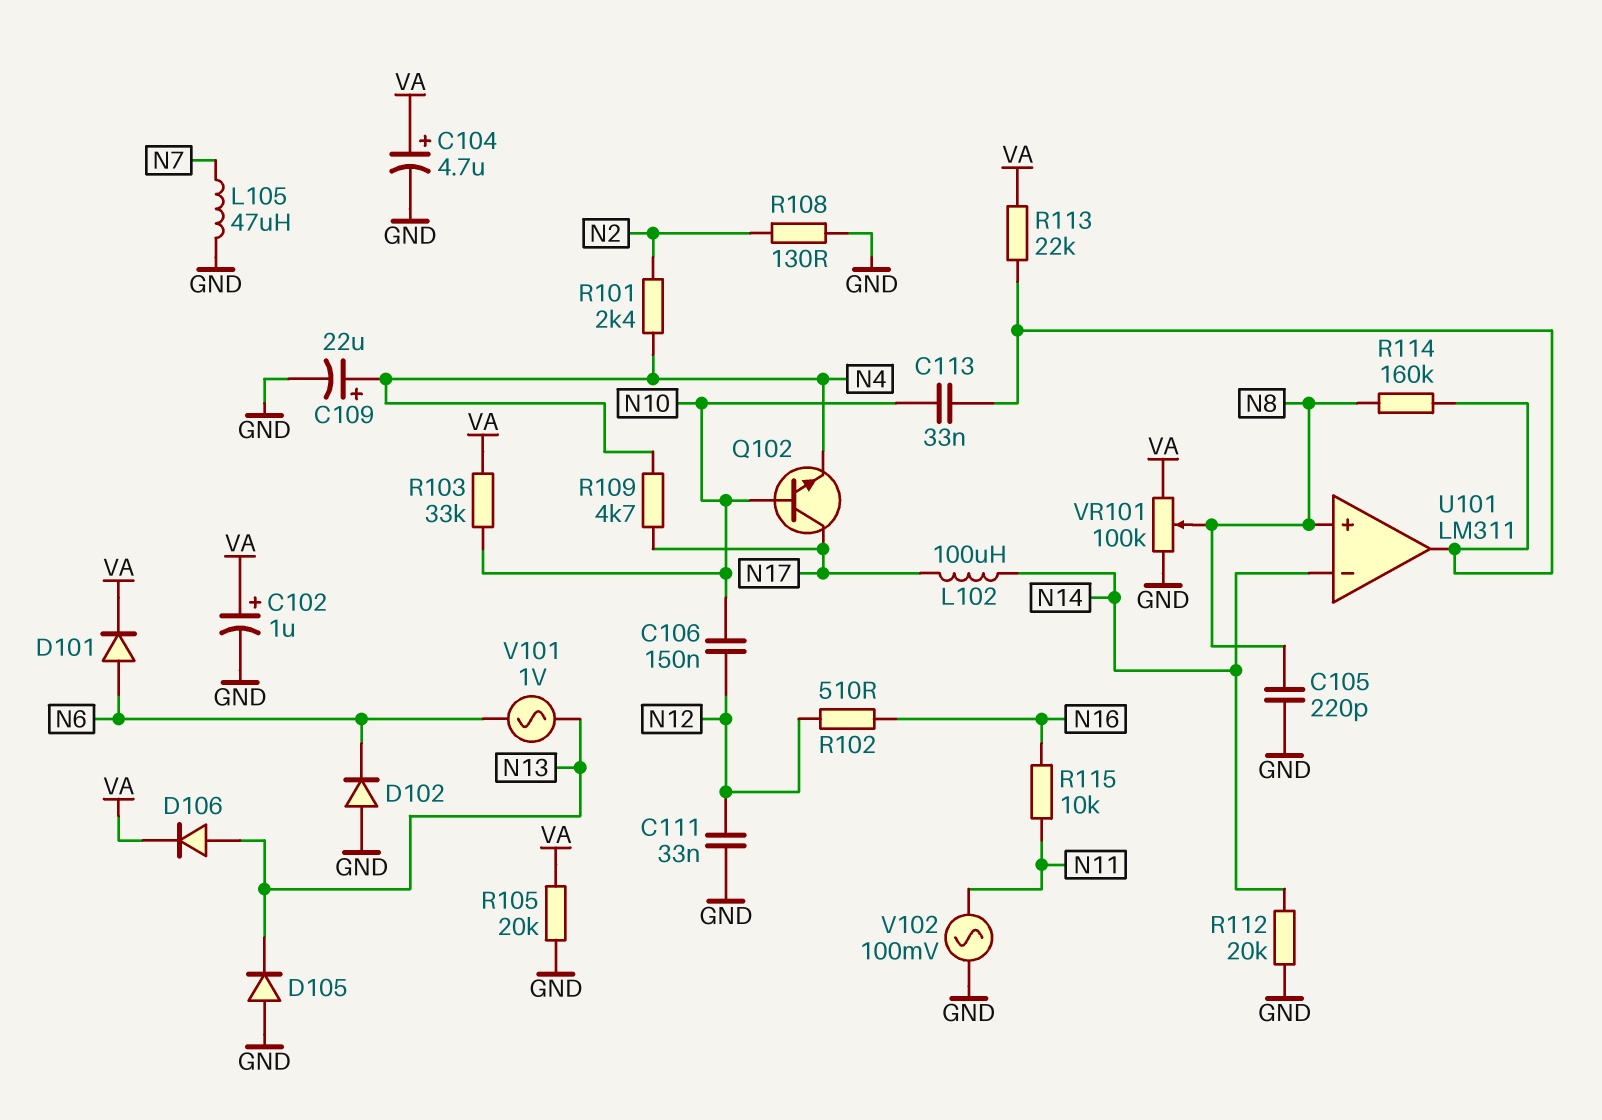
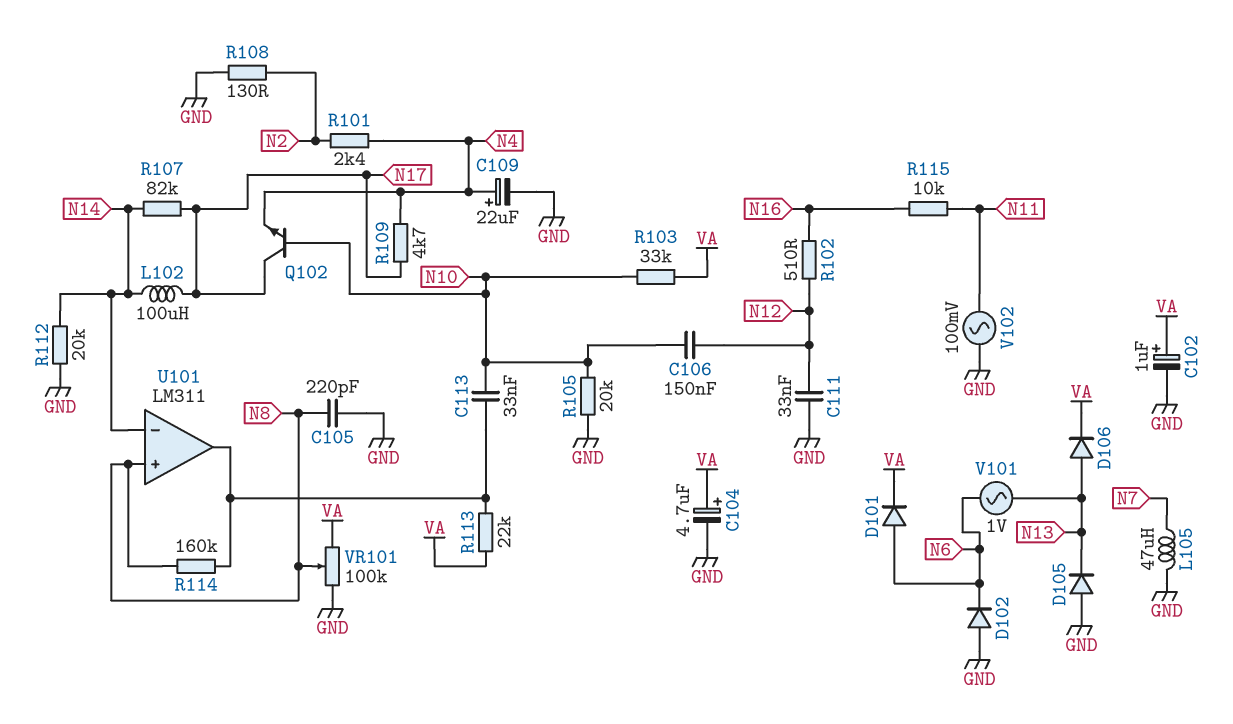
R105: 20k (GND, VA) -> 20k (GND, N10)
R107: none -> 82k (N14, N17)

